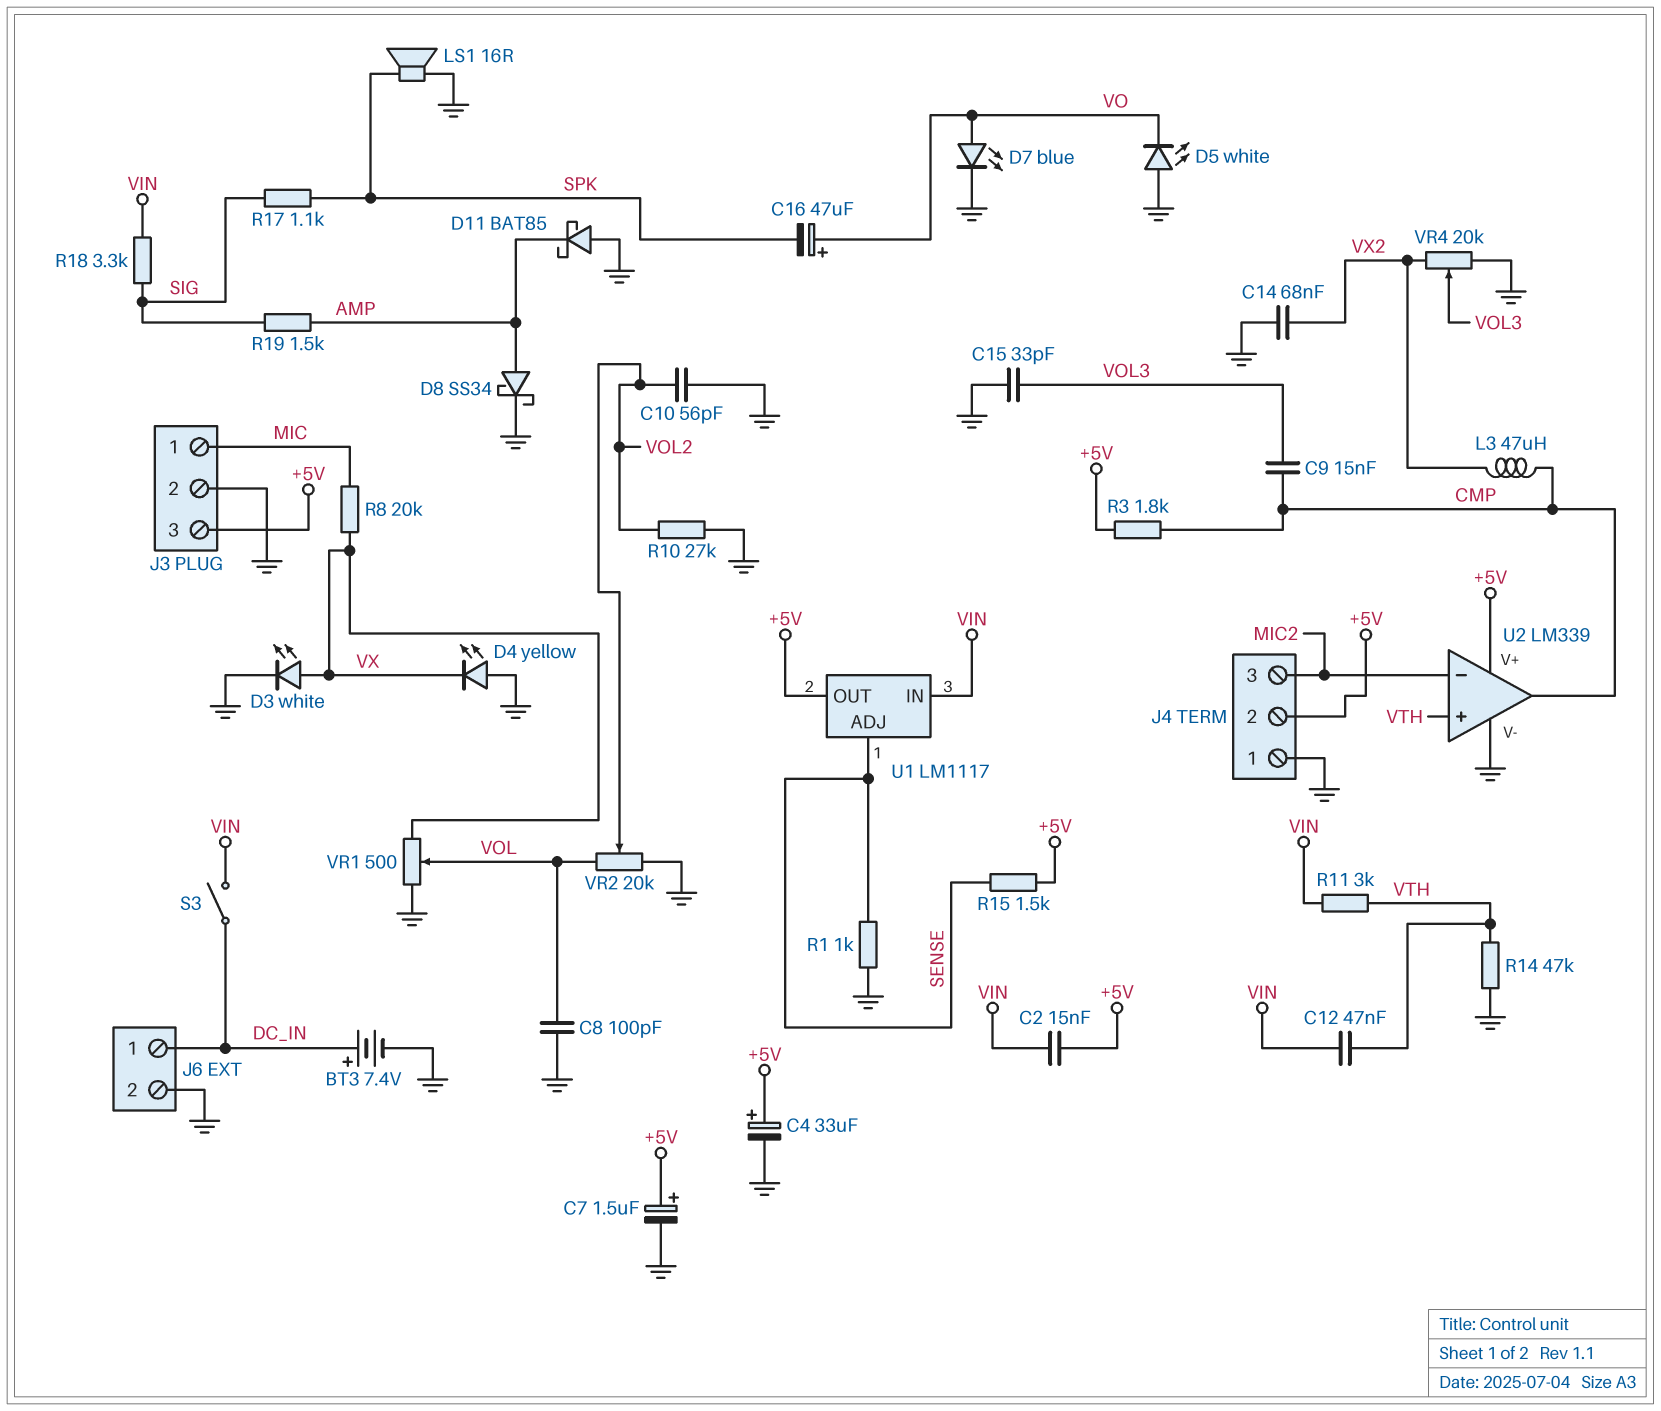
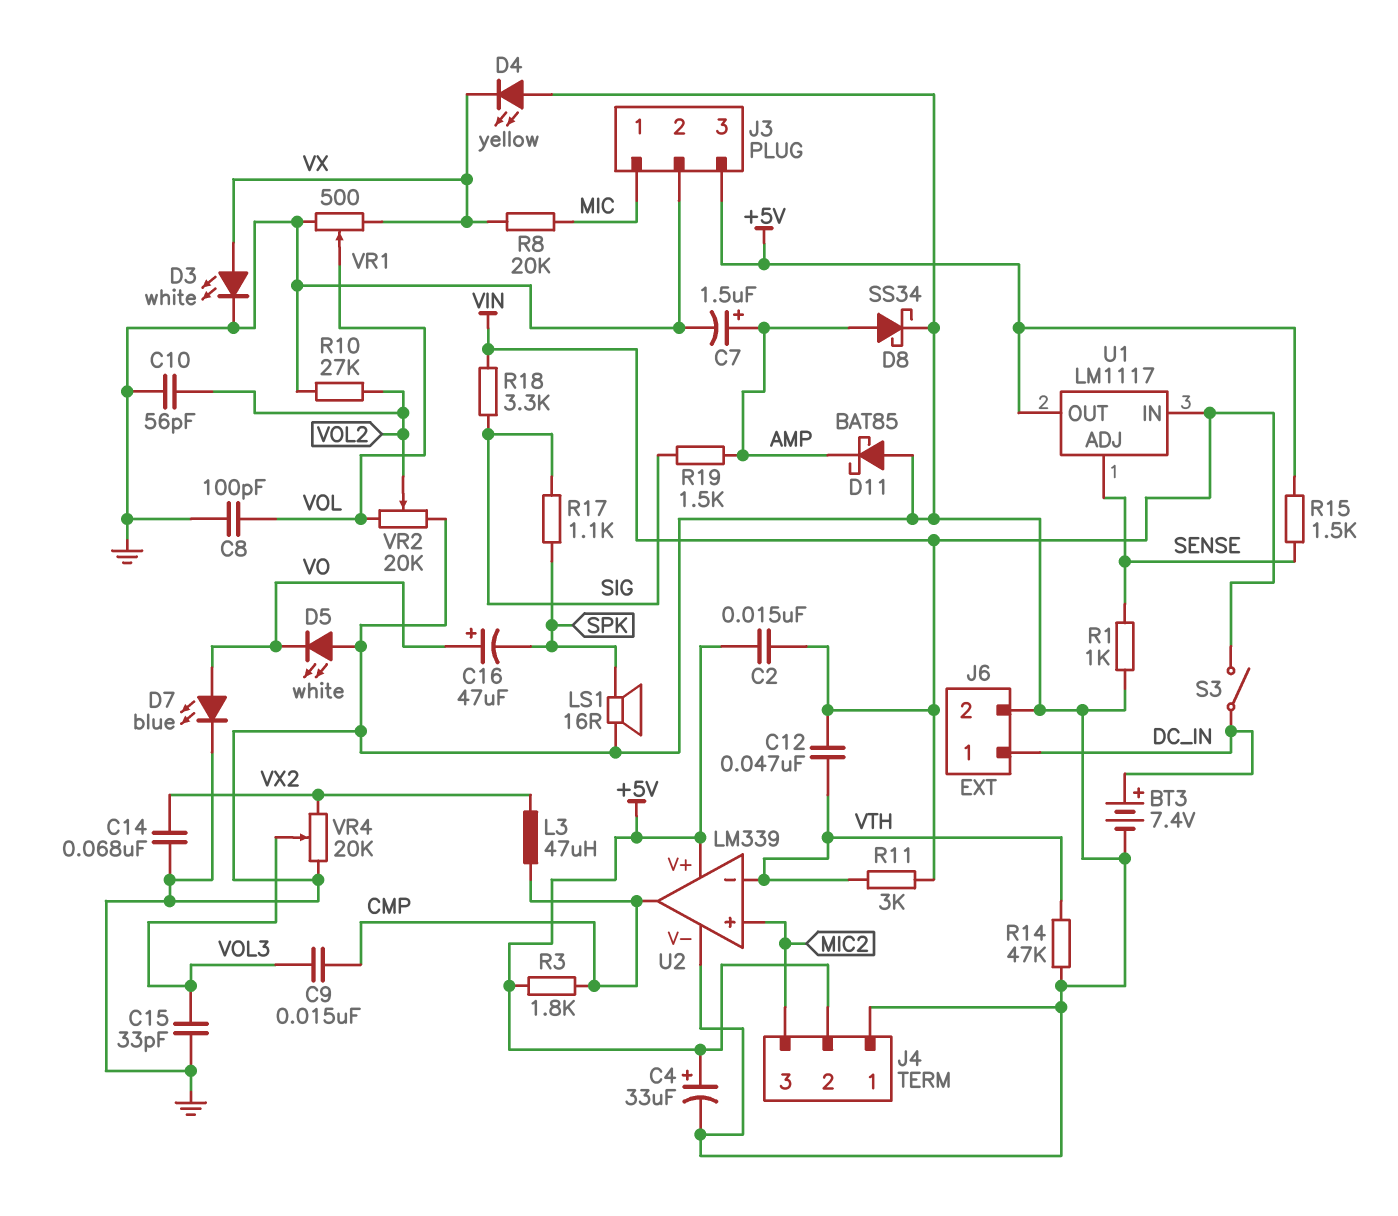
C7: 1.5uF (plus +5V, minus GND) -> 1.5uF (plus AMP, minus GND)
U2 pin in+: VTH -> MIC2
U2 pin in-: MIC2 -> VTH

